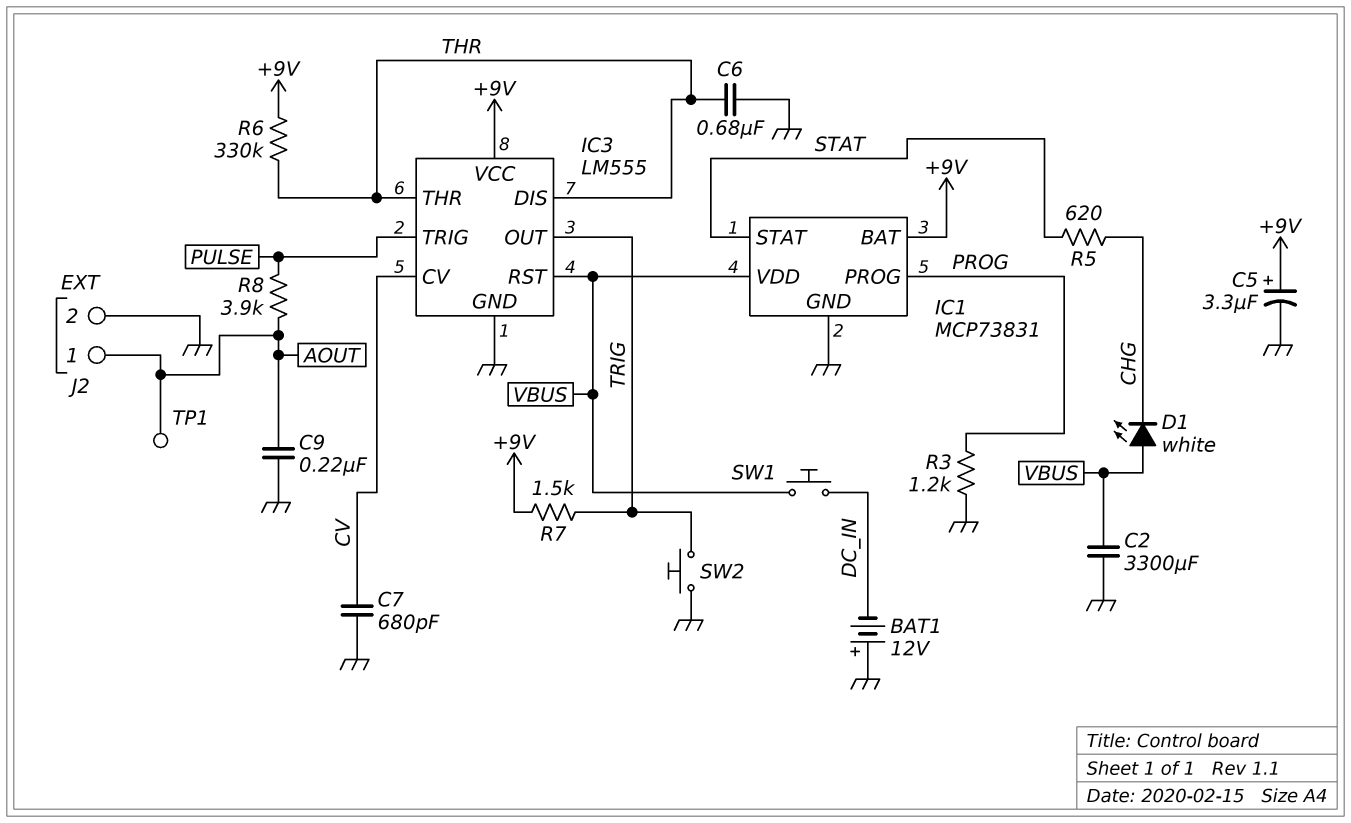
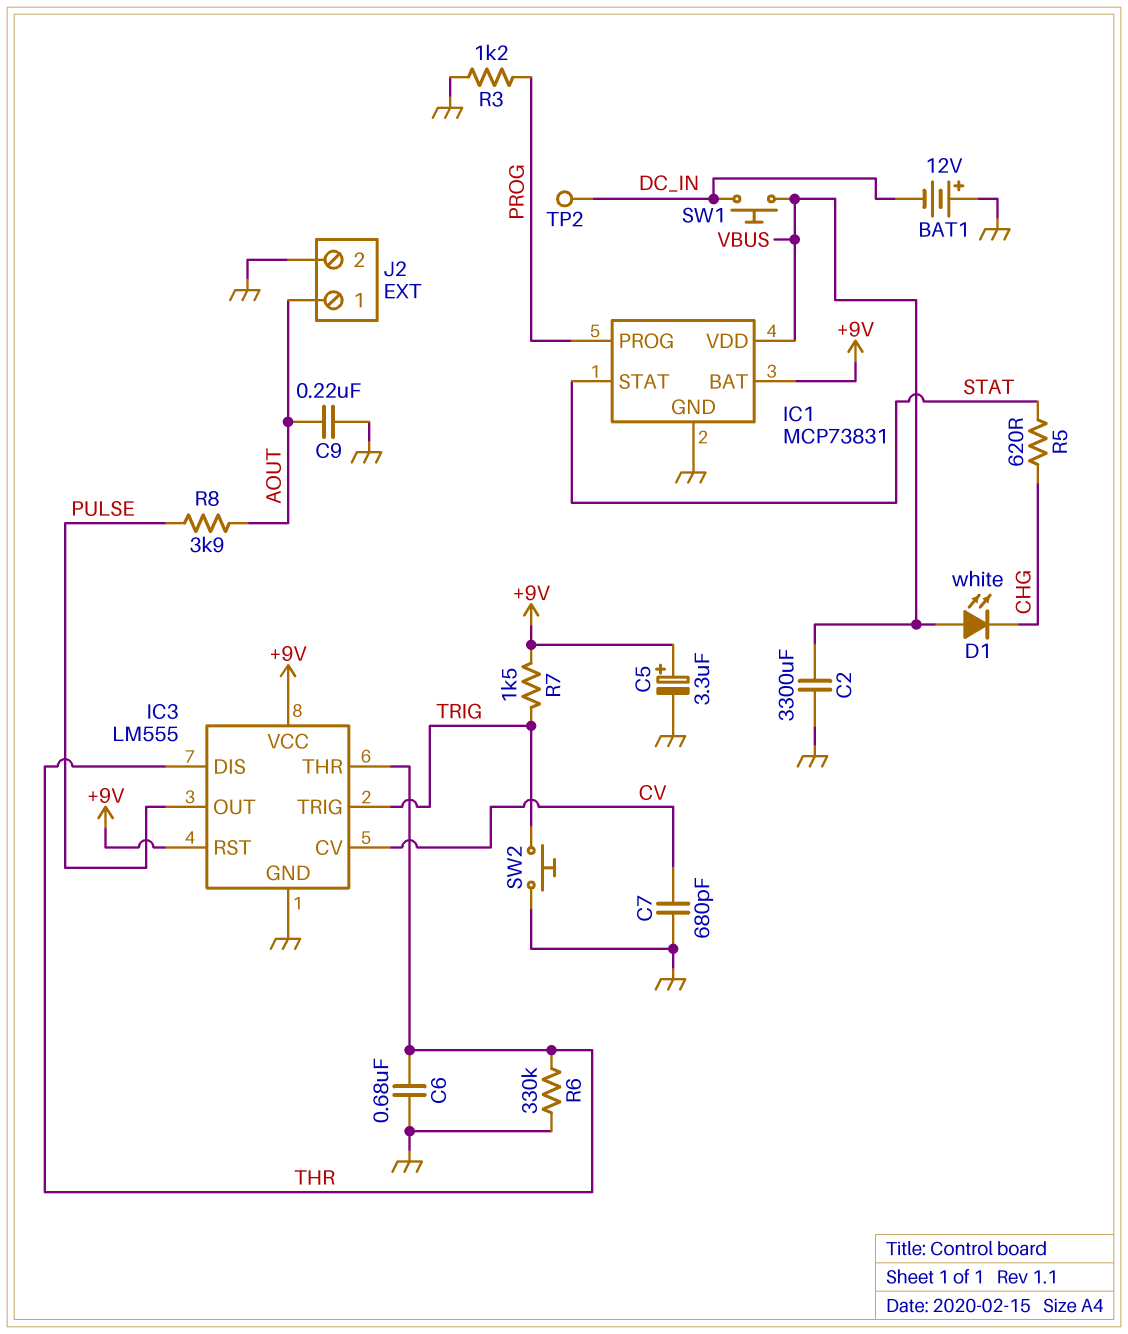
IC3 pin OUT: TRIG -> PULSE
IC3 pin RST: VBUS -> +9V
IC3 pin TRIG: PULSE -> TRIG
R6: 330k (+9V, THR) -> 330k (GND, THR)
TP1: test point (AOUT) -> none
TP2: none -> test point (DC_IN)

